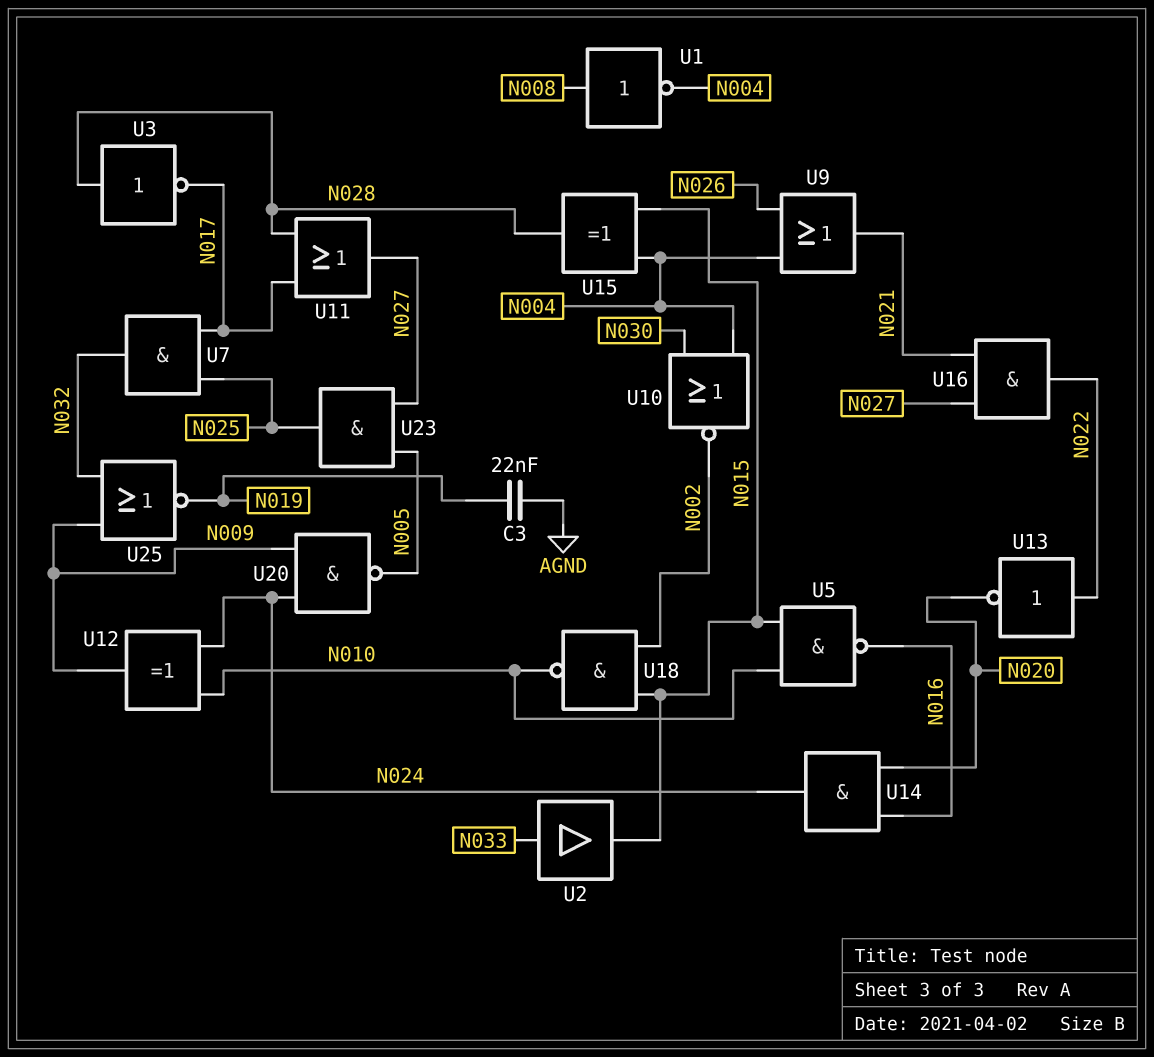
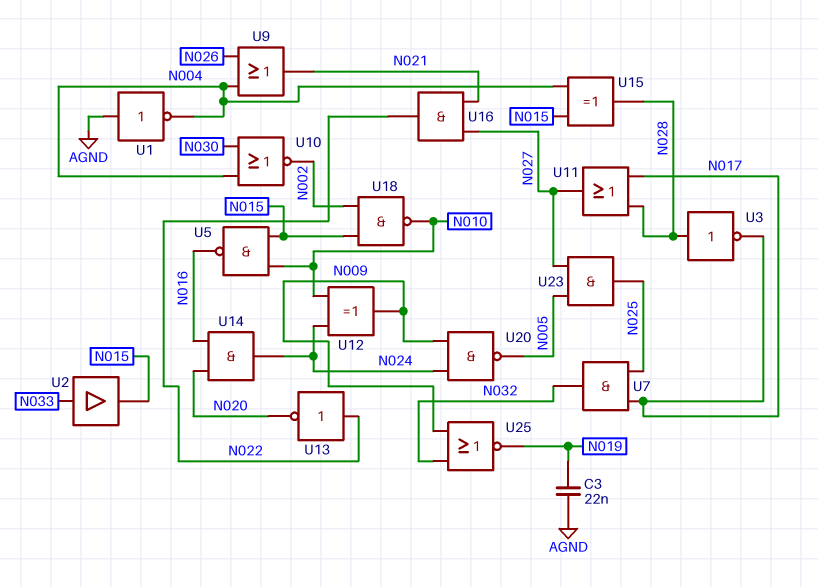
U1: NOT (in N008, out N004) -> NOT (in AGND, out N004)

